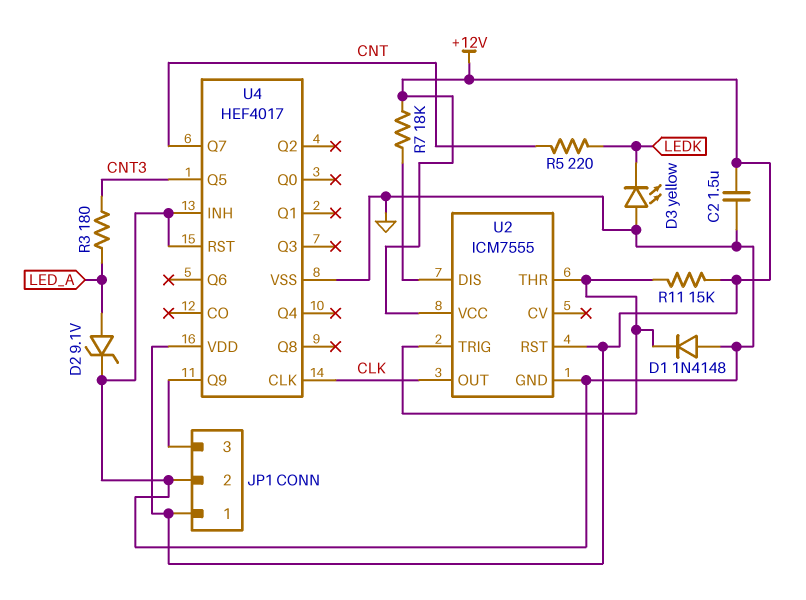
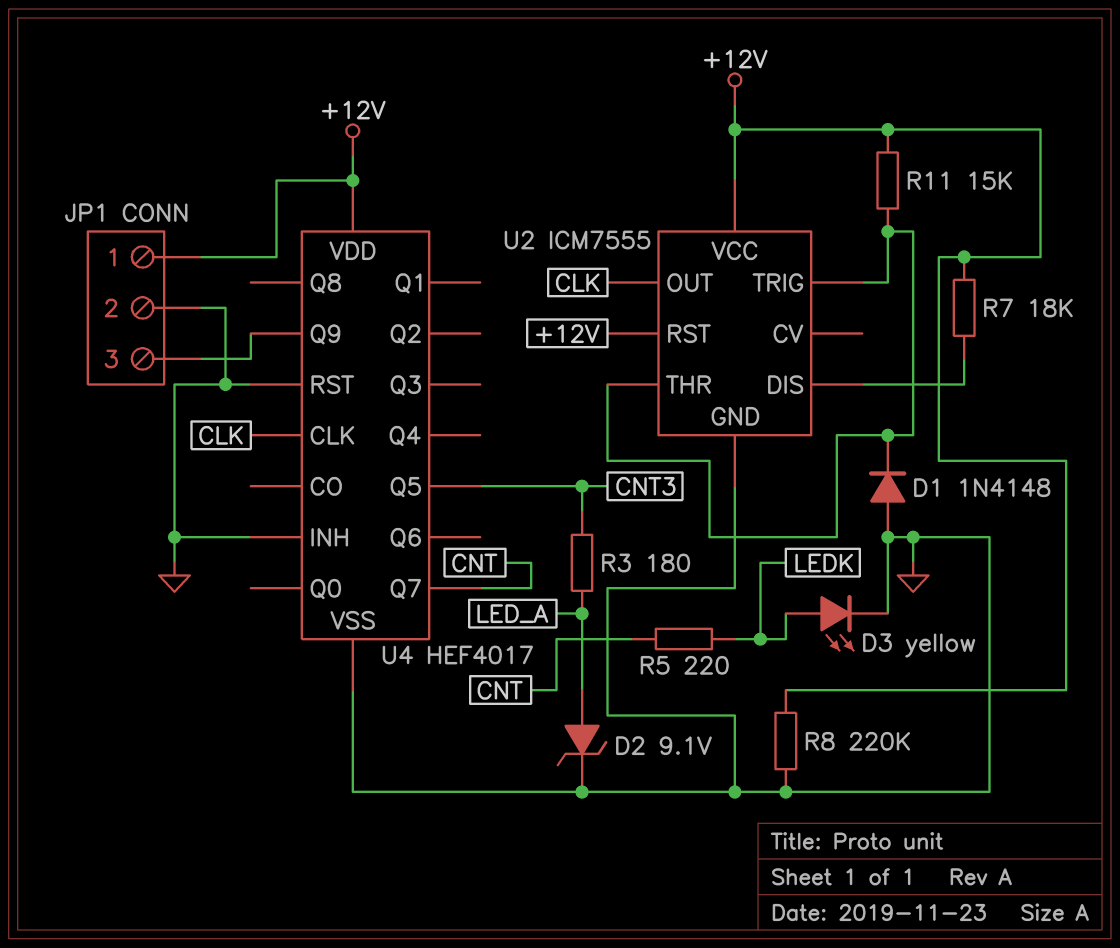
C2: 1.5uF (+12V, GND) -> none
D3: LED yellow (A GND, K LEDK) -> LED yellow (A LEDK, K GND)
R8: none -> 220k (+12V, GND)

